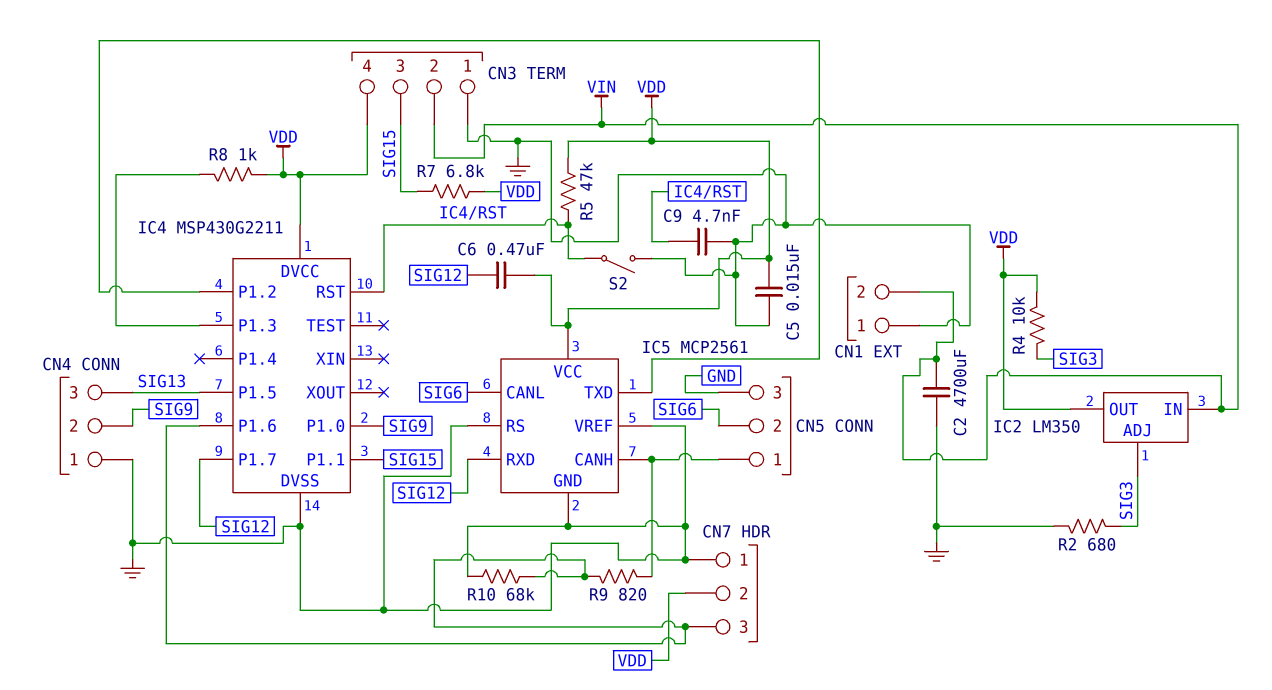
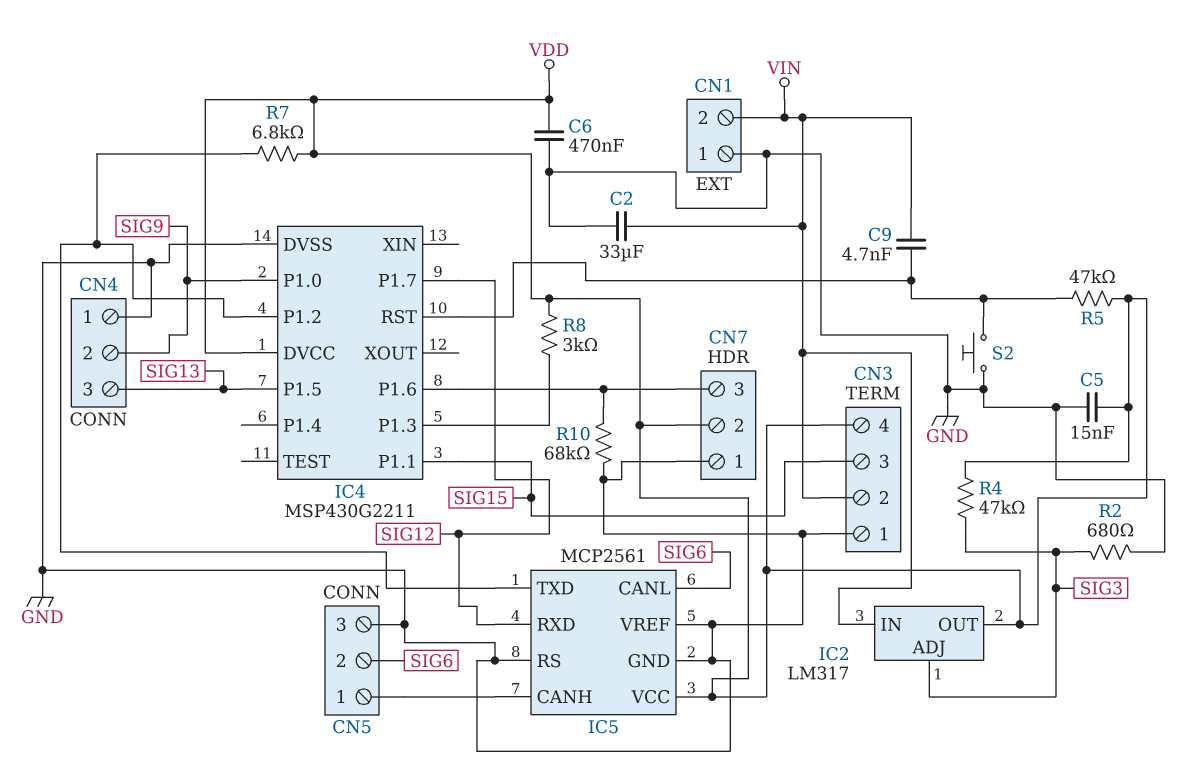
C2: 4700uF (GND, VIN) -> 33uF (GND, VIN)
C6: 470nF (SIG12, VDD) -> 470nF (GND, VDD)
C9: 4.7nF (GND, IC4/RST) -> 4.7nF (IC4/RST, VIN)
IC2: LM350 -> LM317
R4: 10k (SIG3, VDD) -> 47k (SIG3, VDD)
R7: 6.8k (SIG15, VDD) -> 6.8k (IC4/P1.2, VDD)
R8: 1k (IC4/P1.3, VDD) -> 3k (IC4/P1.3, VDD)
R9: 820 (CN5/1, CN7/3) -> none
S2: switch (GND, IC4/RST) -> button (GND, IC4/RST)

